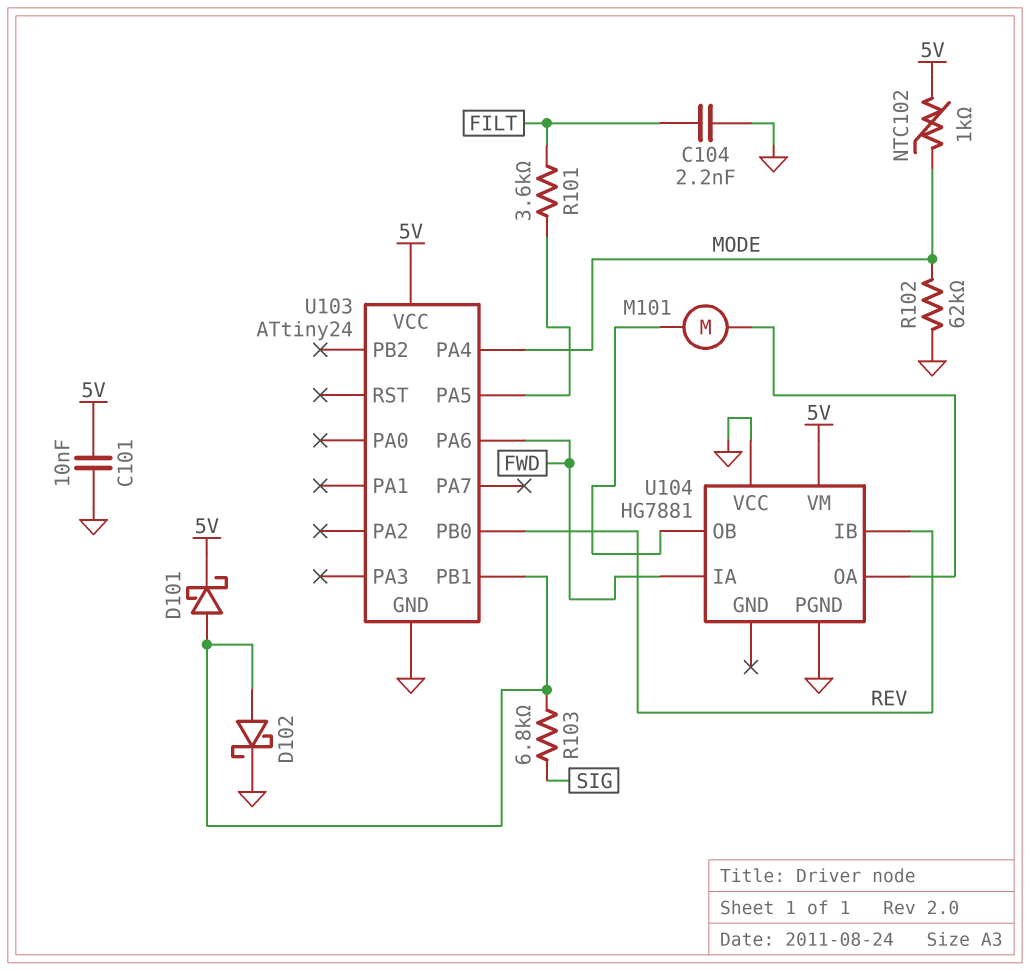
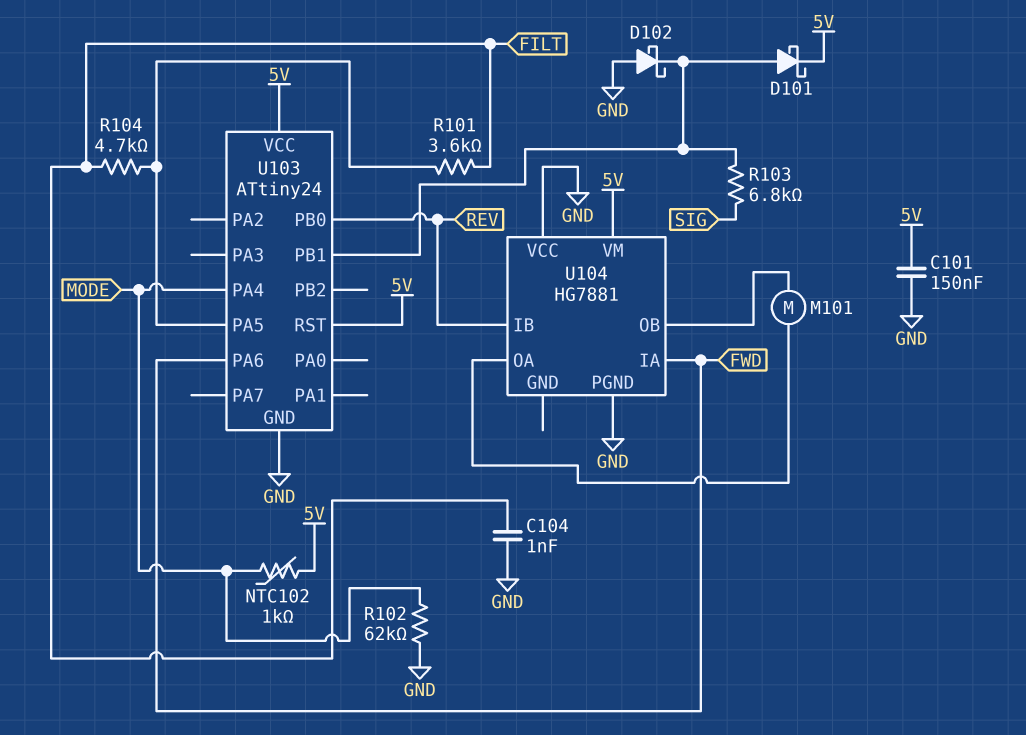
C101: 10nF (5V, GND) -> 150nF (5V, GND)
C104: 2.2nF (FILT, GND) -> 1nF (FILT, GND)
D102: schottky (A U103/PB1, K GND) -> schottky (A GND, K U103/PB1)
R104: none -> 4.7k (FILT, U103/PA5)
U103 pin RST: none -> 5V

